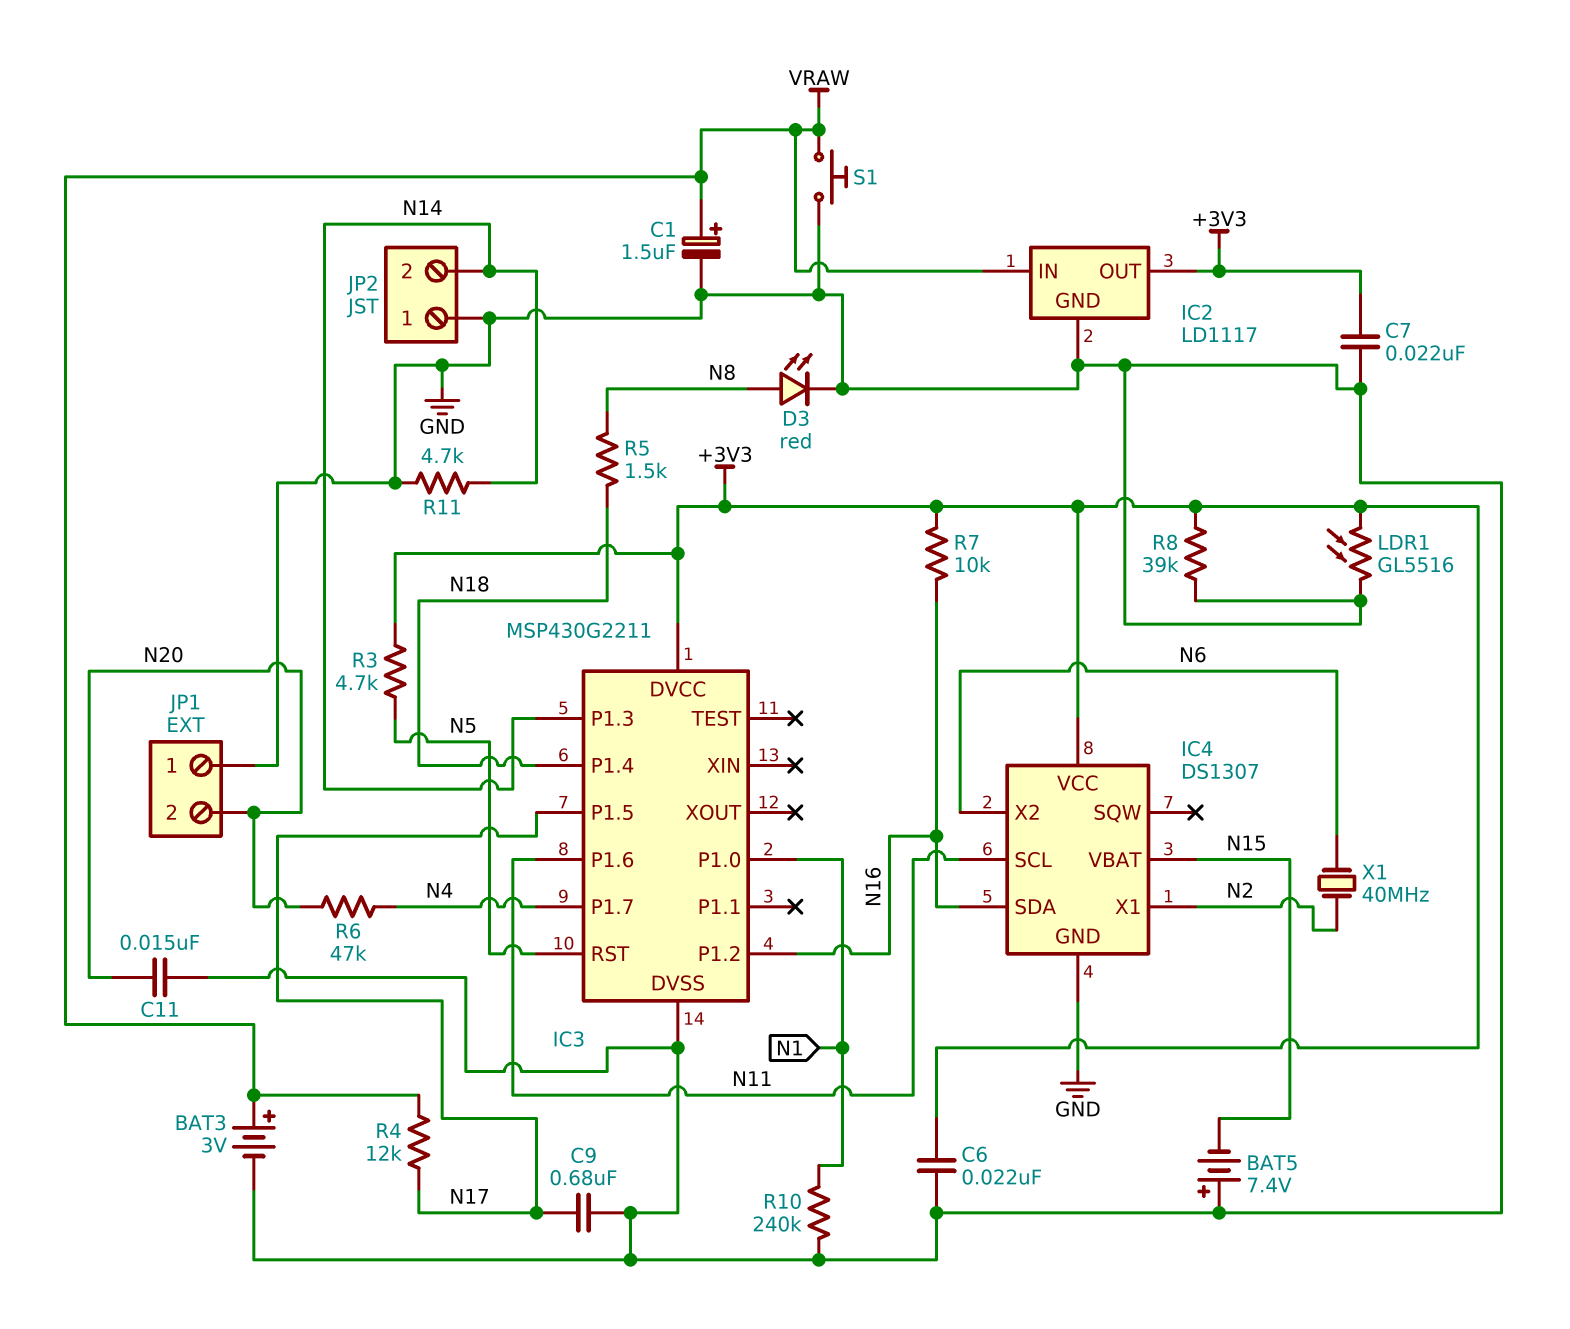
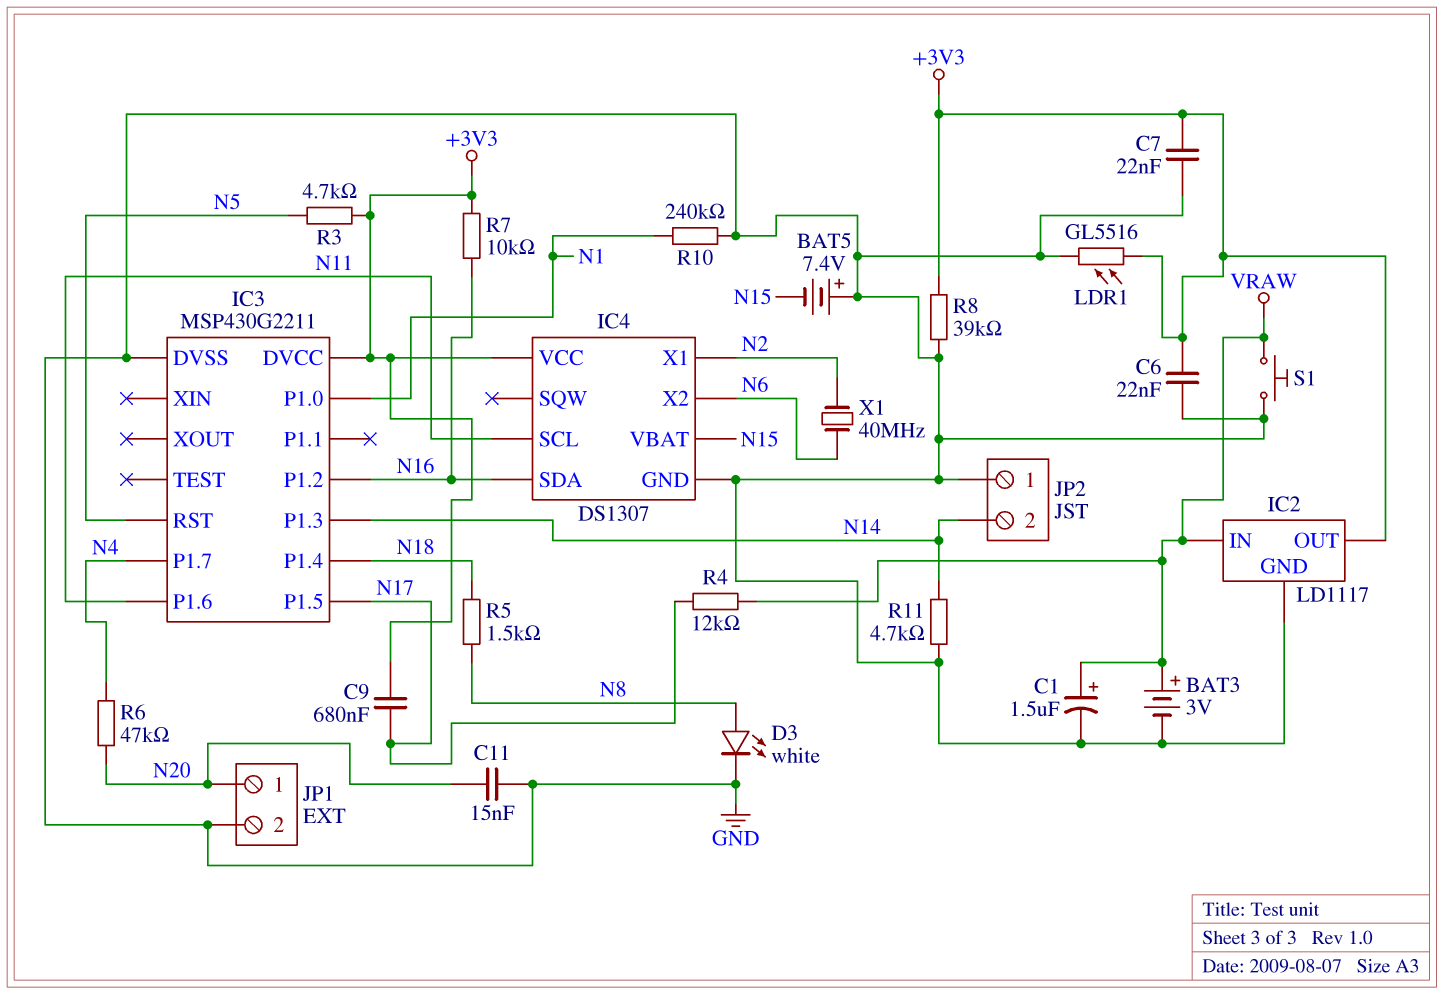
C9: 680nF (GND, N17) -> 680nF (+3V3, N17)
D3: LED red (A N8, K GND) -> LED white (A N8, K GND)
JP1 pin 1: GND -> N20
JP1 pin 2: N20 -> GND

